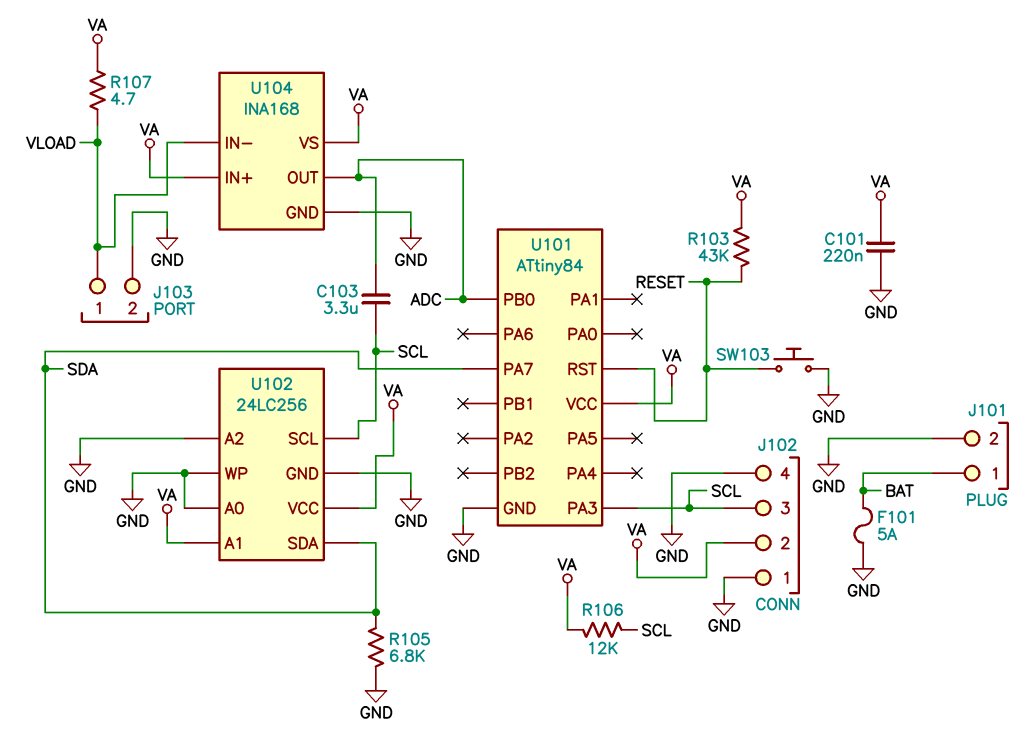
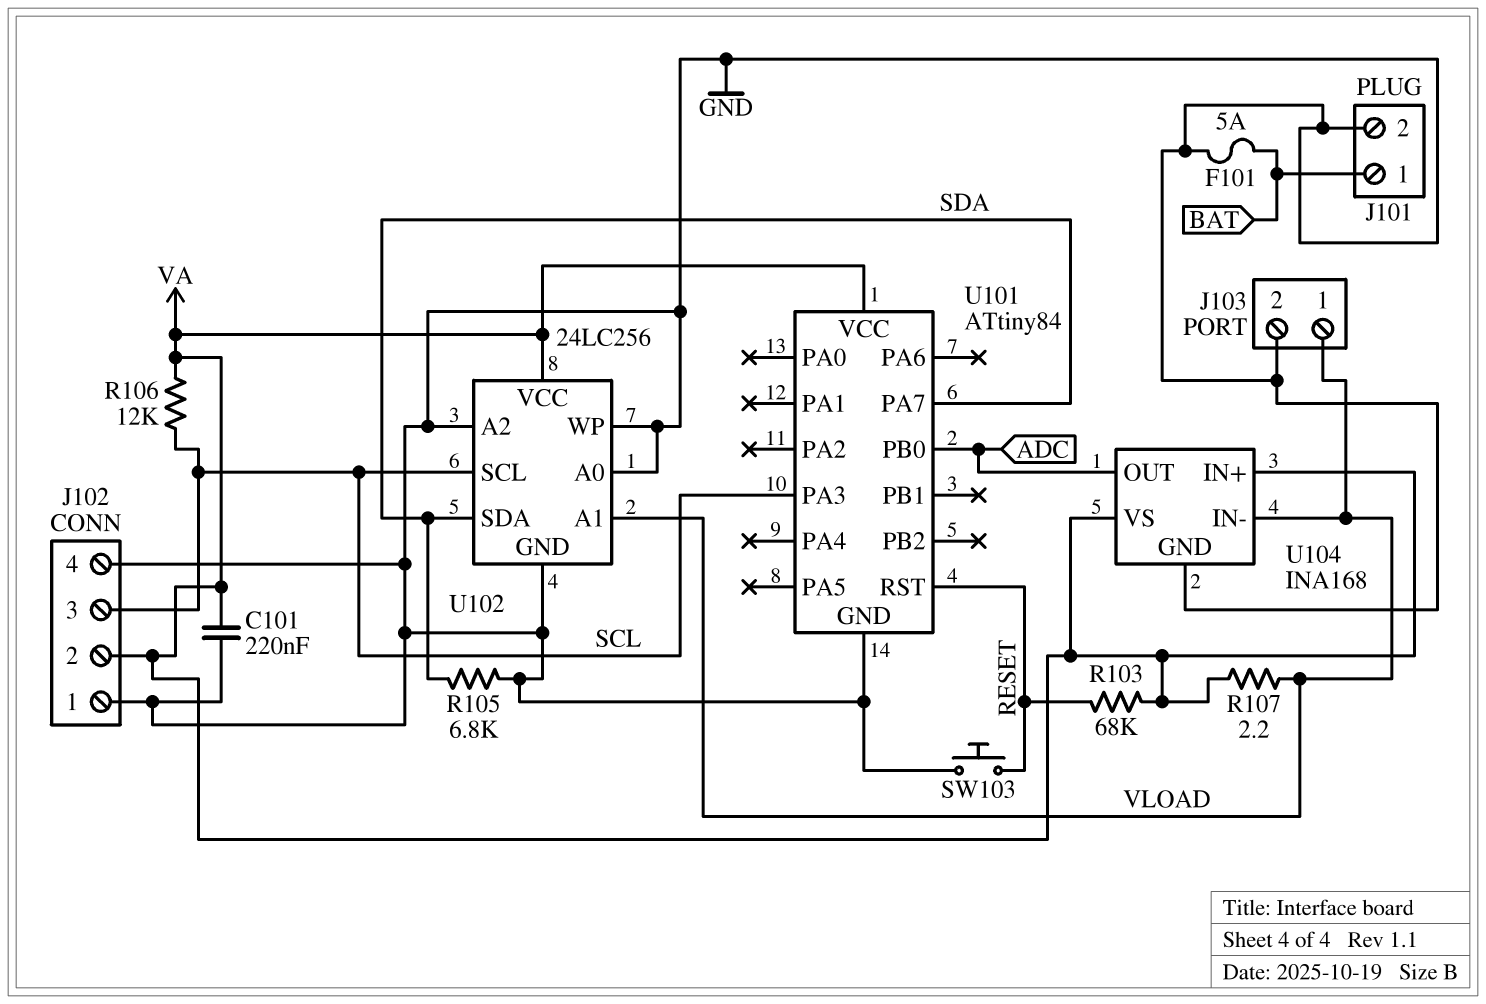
C103: 3.3uF (ADC, SCL) -> none
R103: 43k (RESET, VA) -> 68k (RESET, VA)
R107: 4.7 (VA, VLOAD) -> 2.2 (VA, VLOAD)
U102 pin A1: VA -> VLOAD

